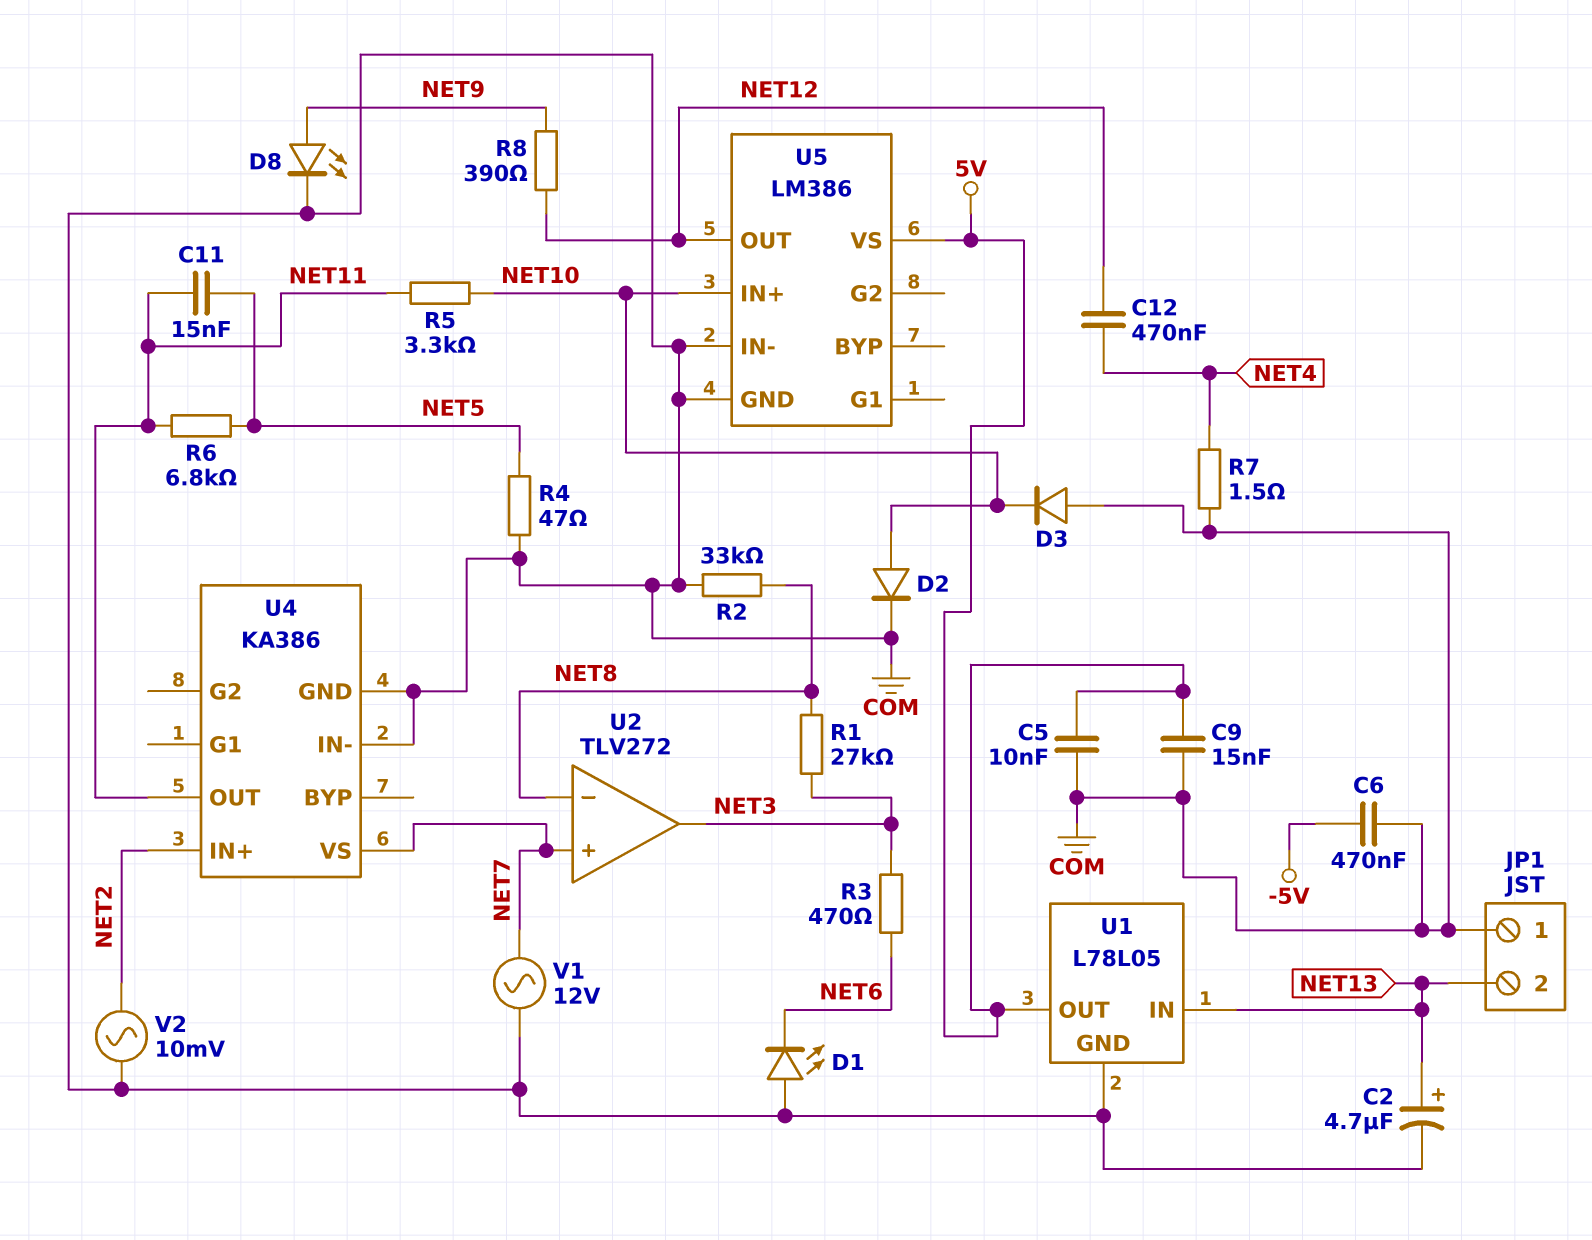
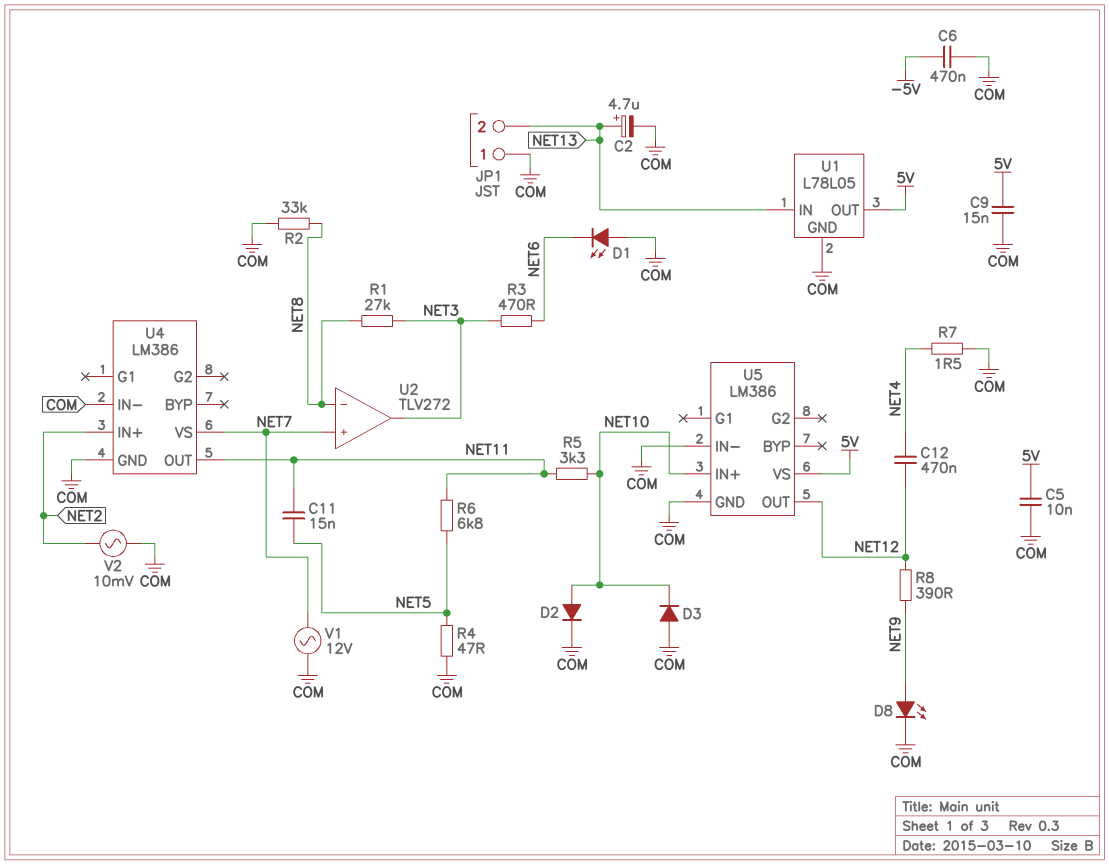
U4: KA386 -> LM386

